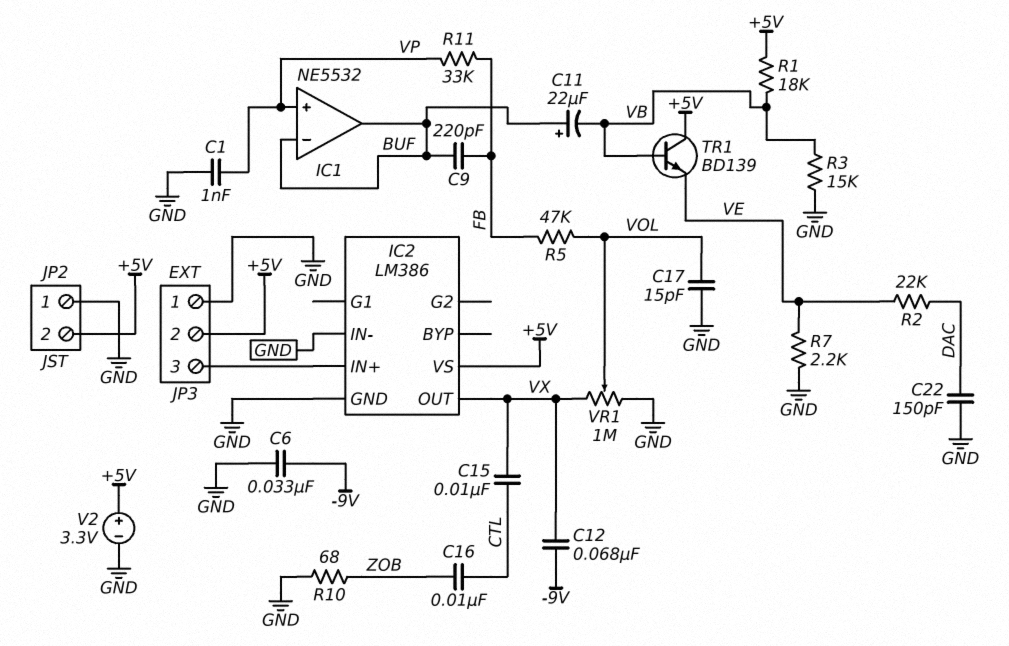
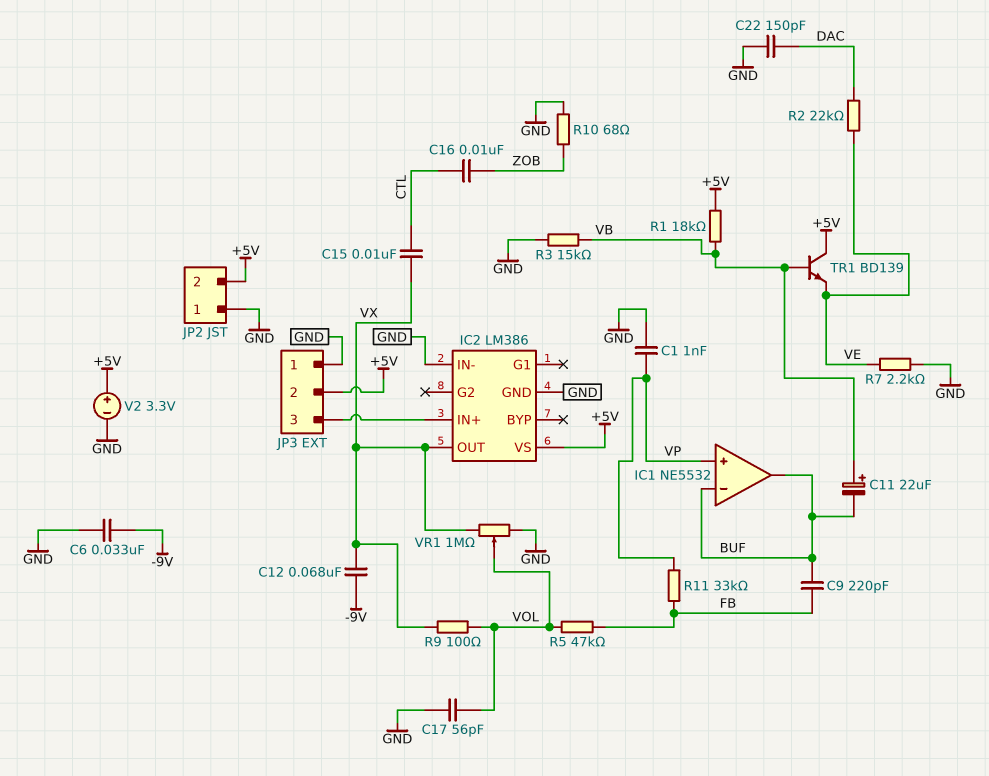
C11: 22uF (plus BUF, minus VB) -> 22uF (plus VB, minus BUF)
C17: 15pF (GND, VOL) -> 56pF (GND, VOL)
R9: none -> 100 (VOL, VX)

